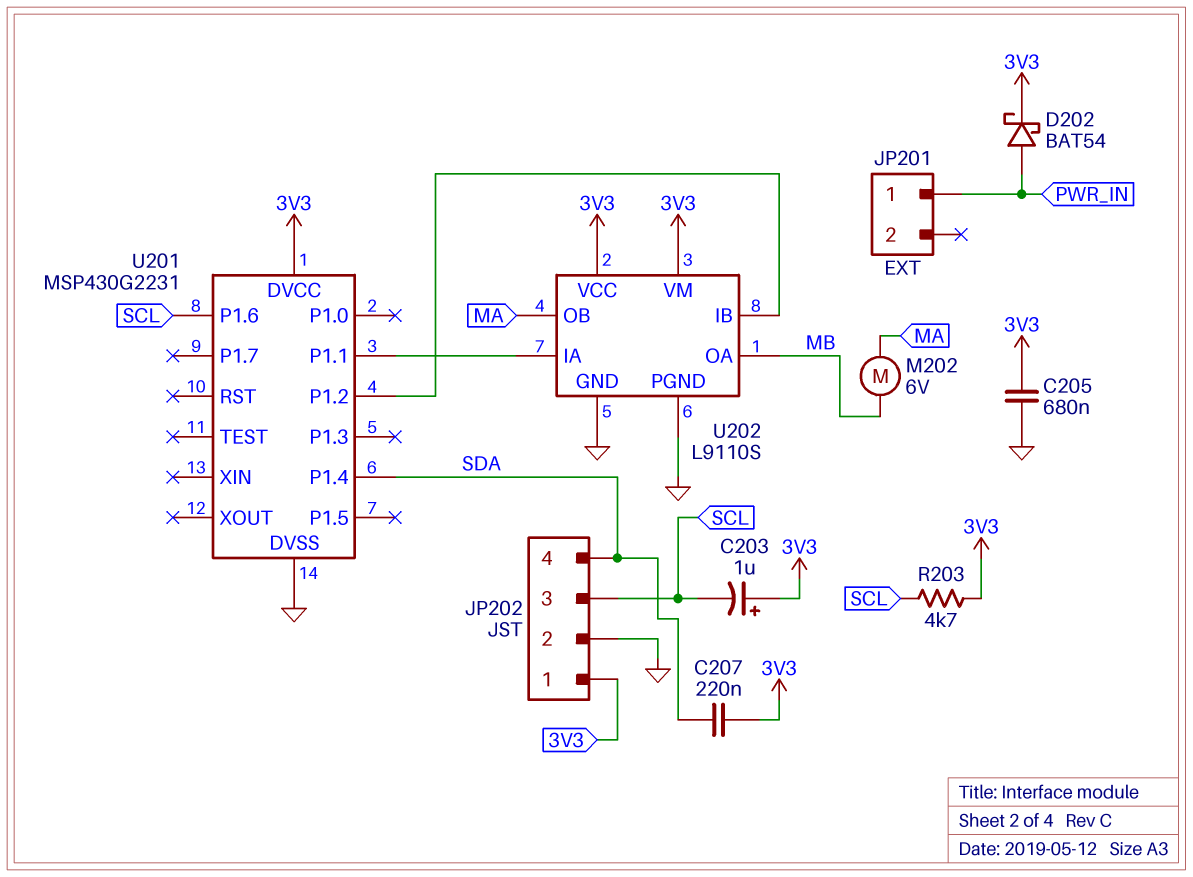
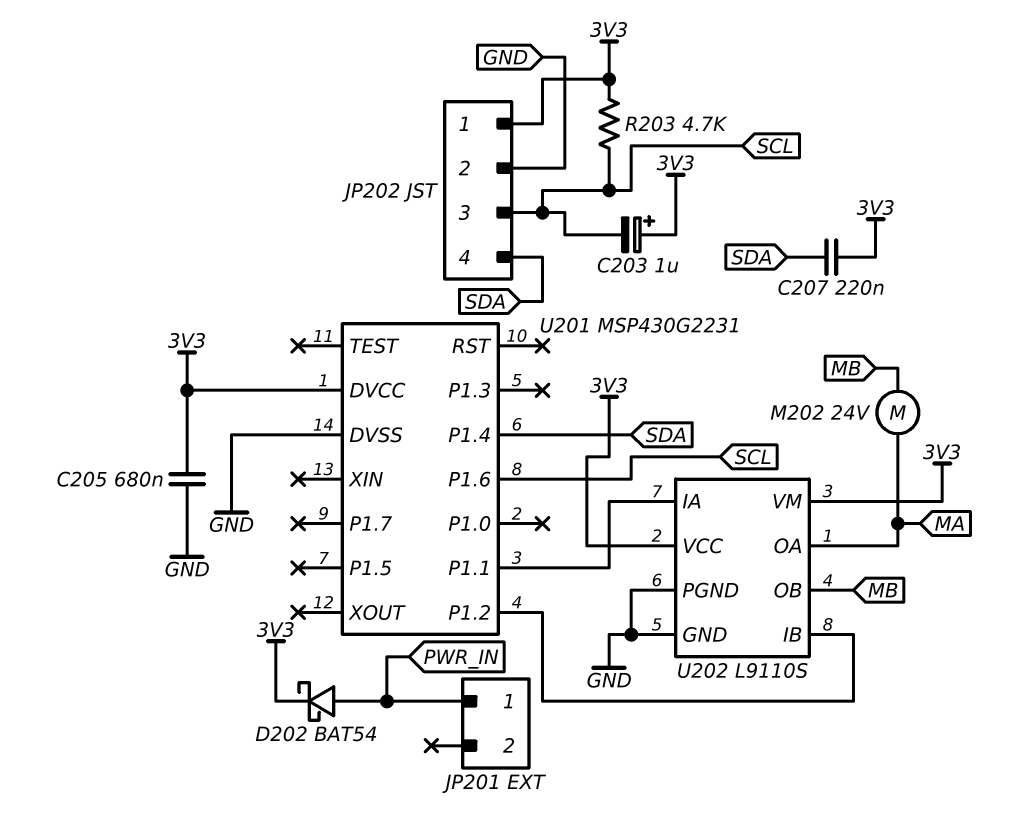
M202: motor 6V (MA, MB) -> motor 24V (MA, MB)
U202 pin OA: MB -> MA
U202 pin OB: MA -> MB

